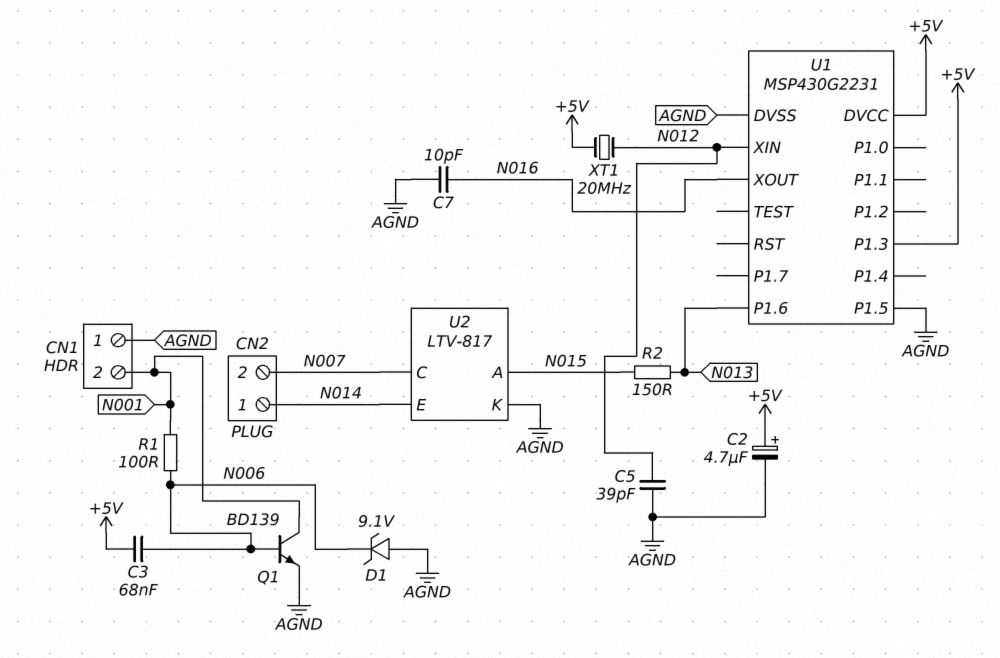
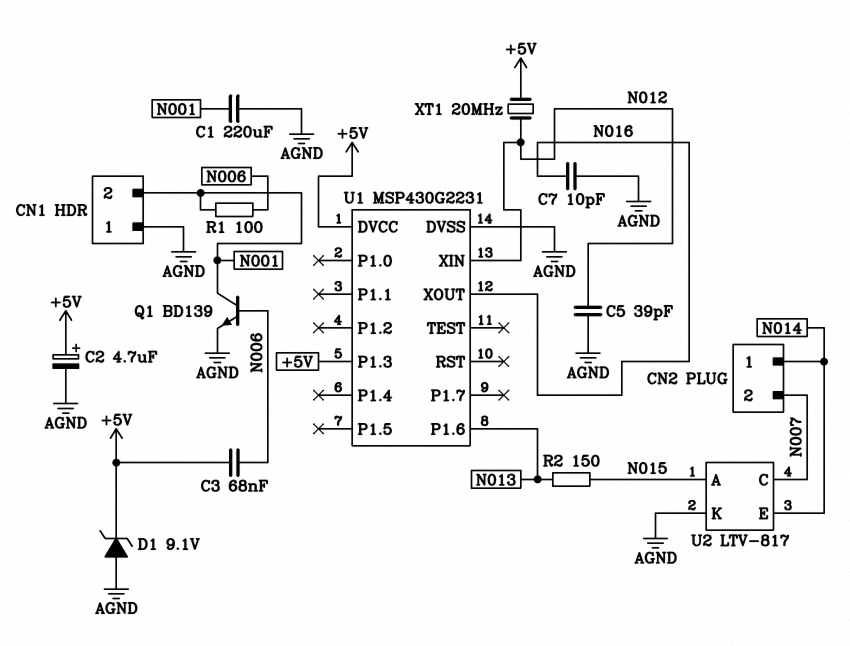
C1: none -> 220uF (AGND, N001)
D1: zener 9.1V (A AGND, K N006) -> zener 9.1V (A AGND, K +5V)
U1 pin P1.5: AGND -> none

